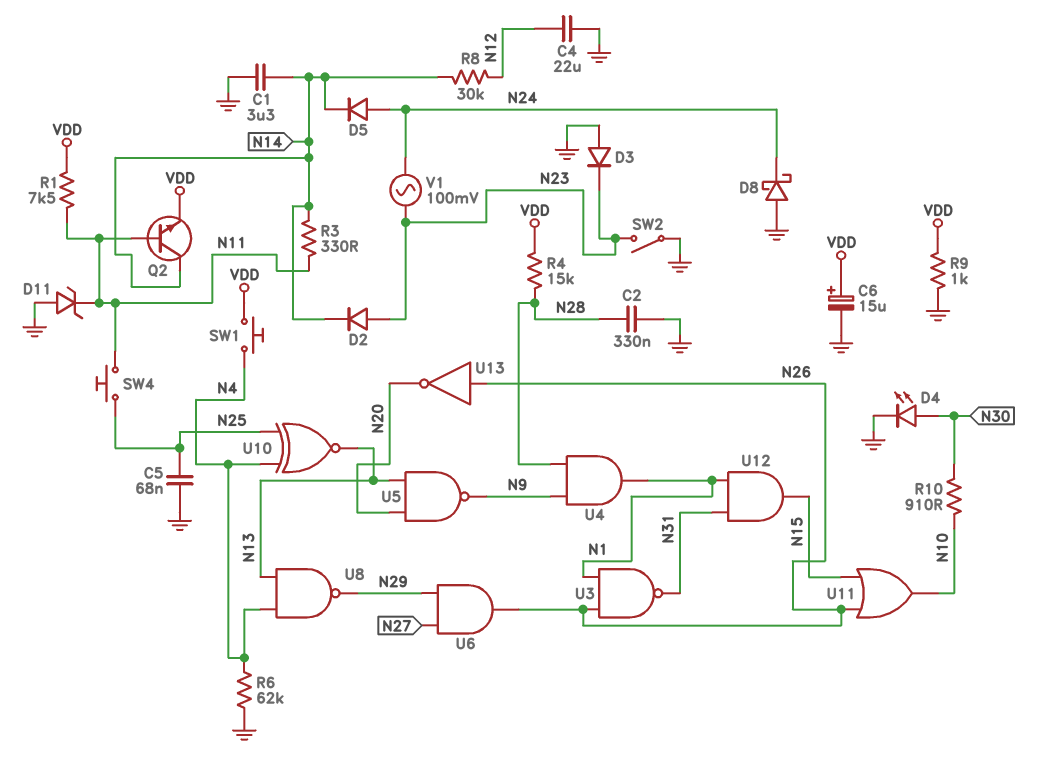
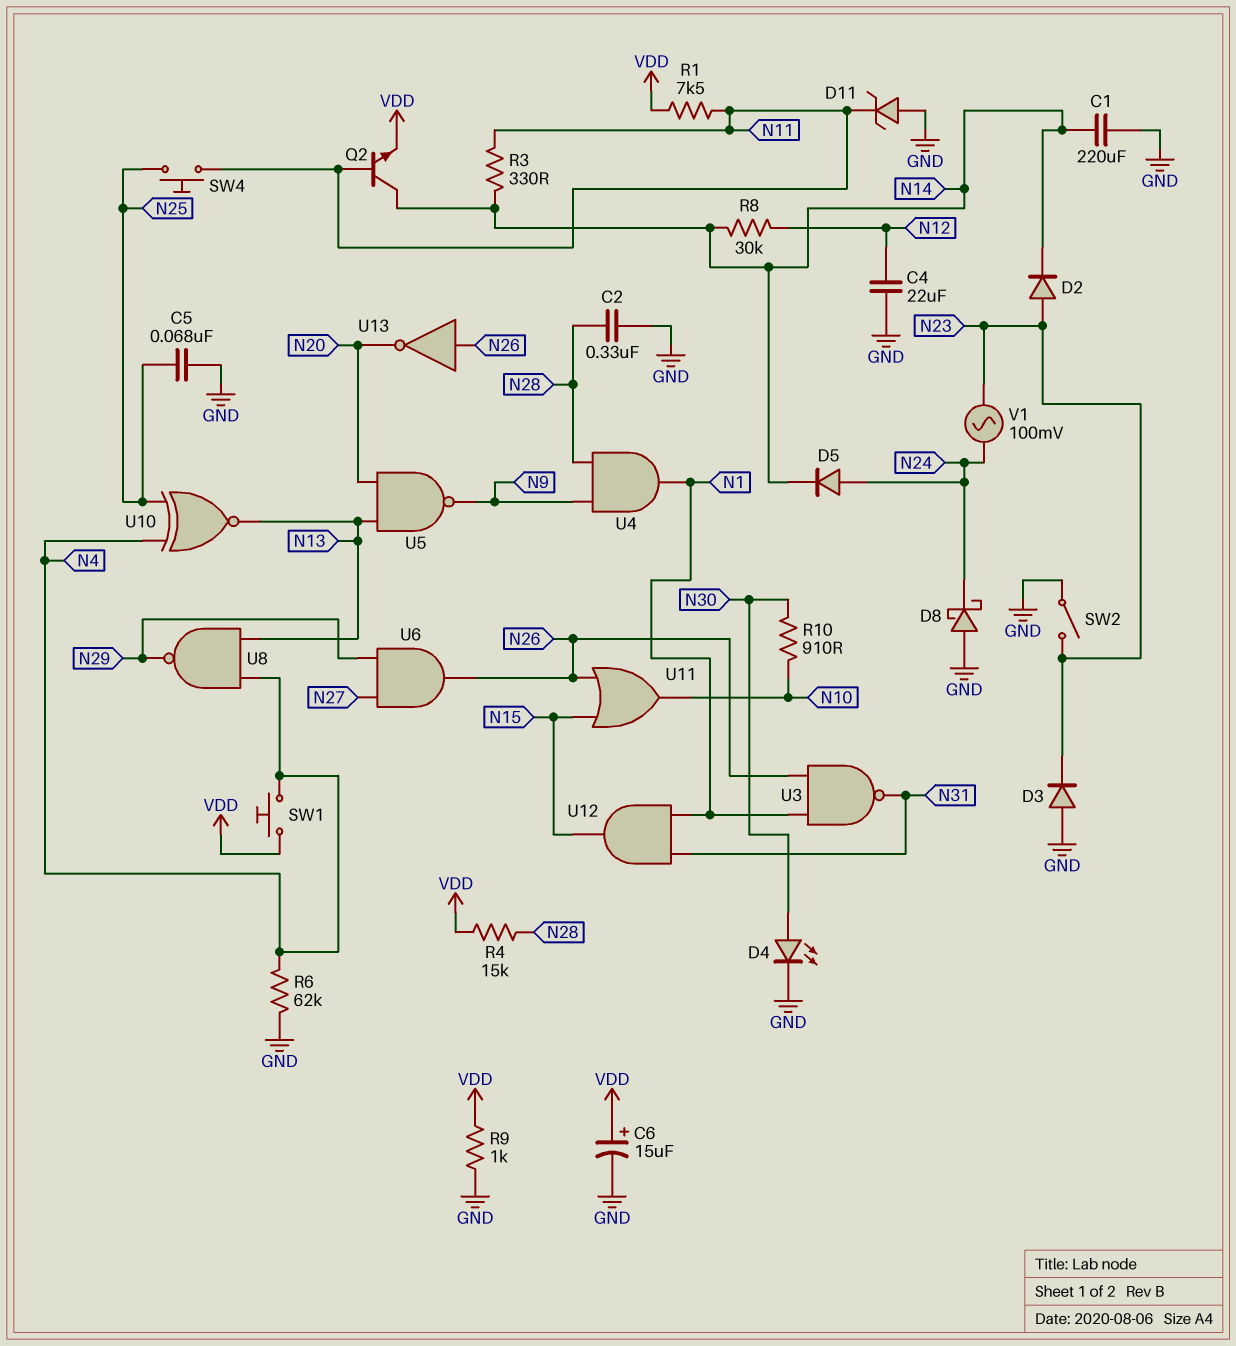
C1: 3.3uF (GND, N14) -> 220uF (GND, N14)

